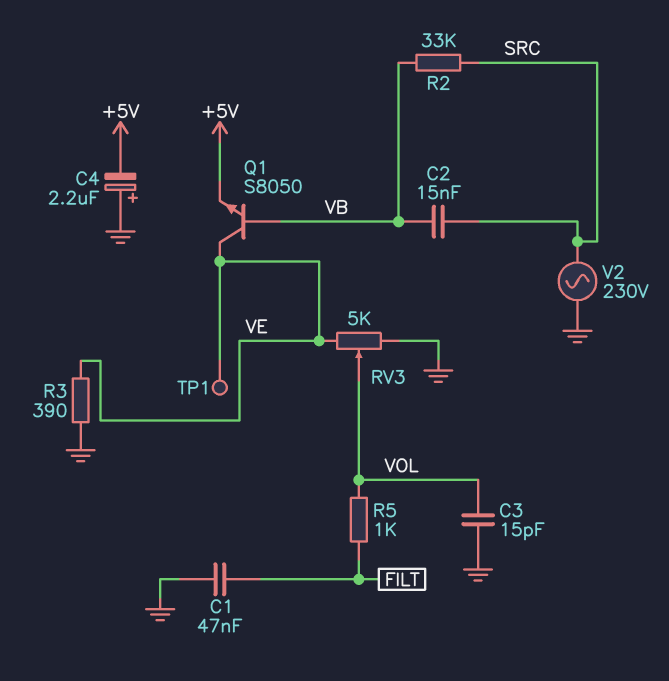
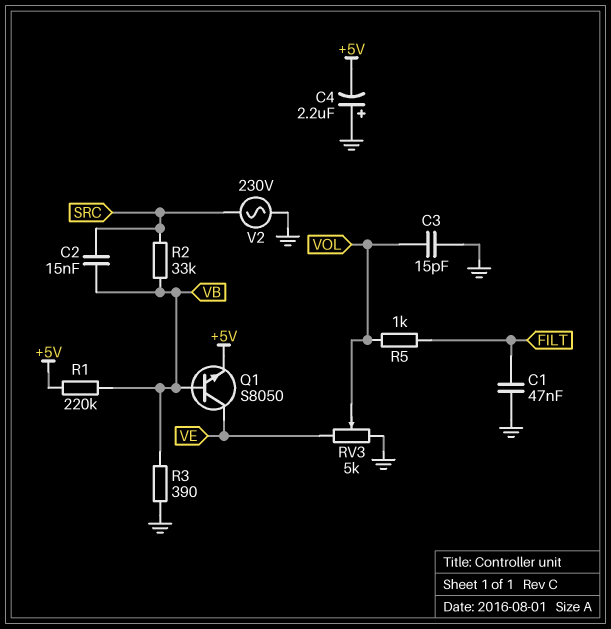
R1: none -> 220k (+5V, VB)
R3: 390 (GND, VE) -> 390 (GND, VB)
TP1: test point (VE) -> none

